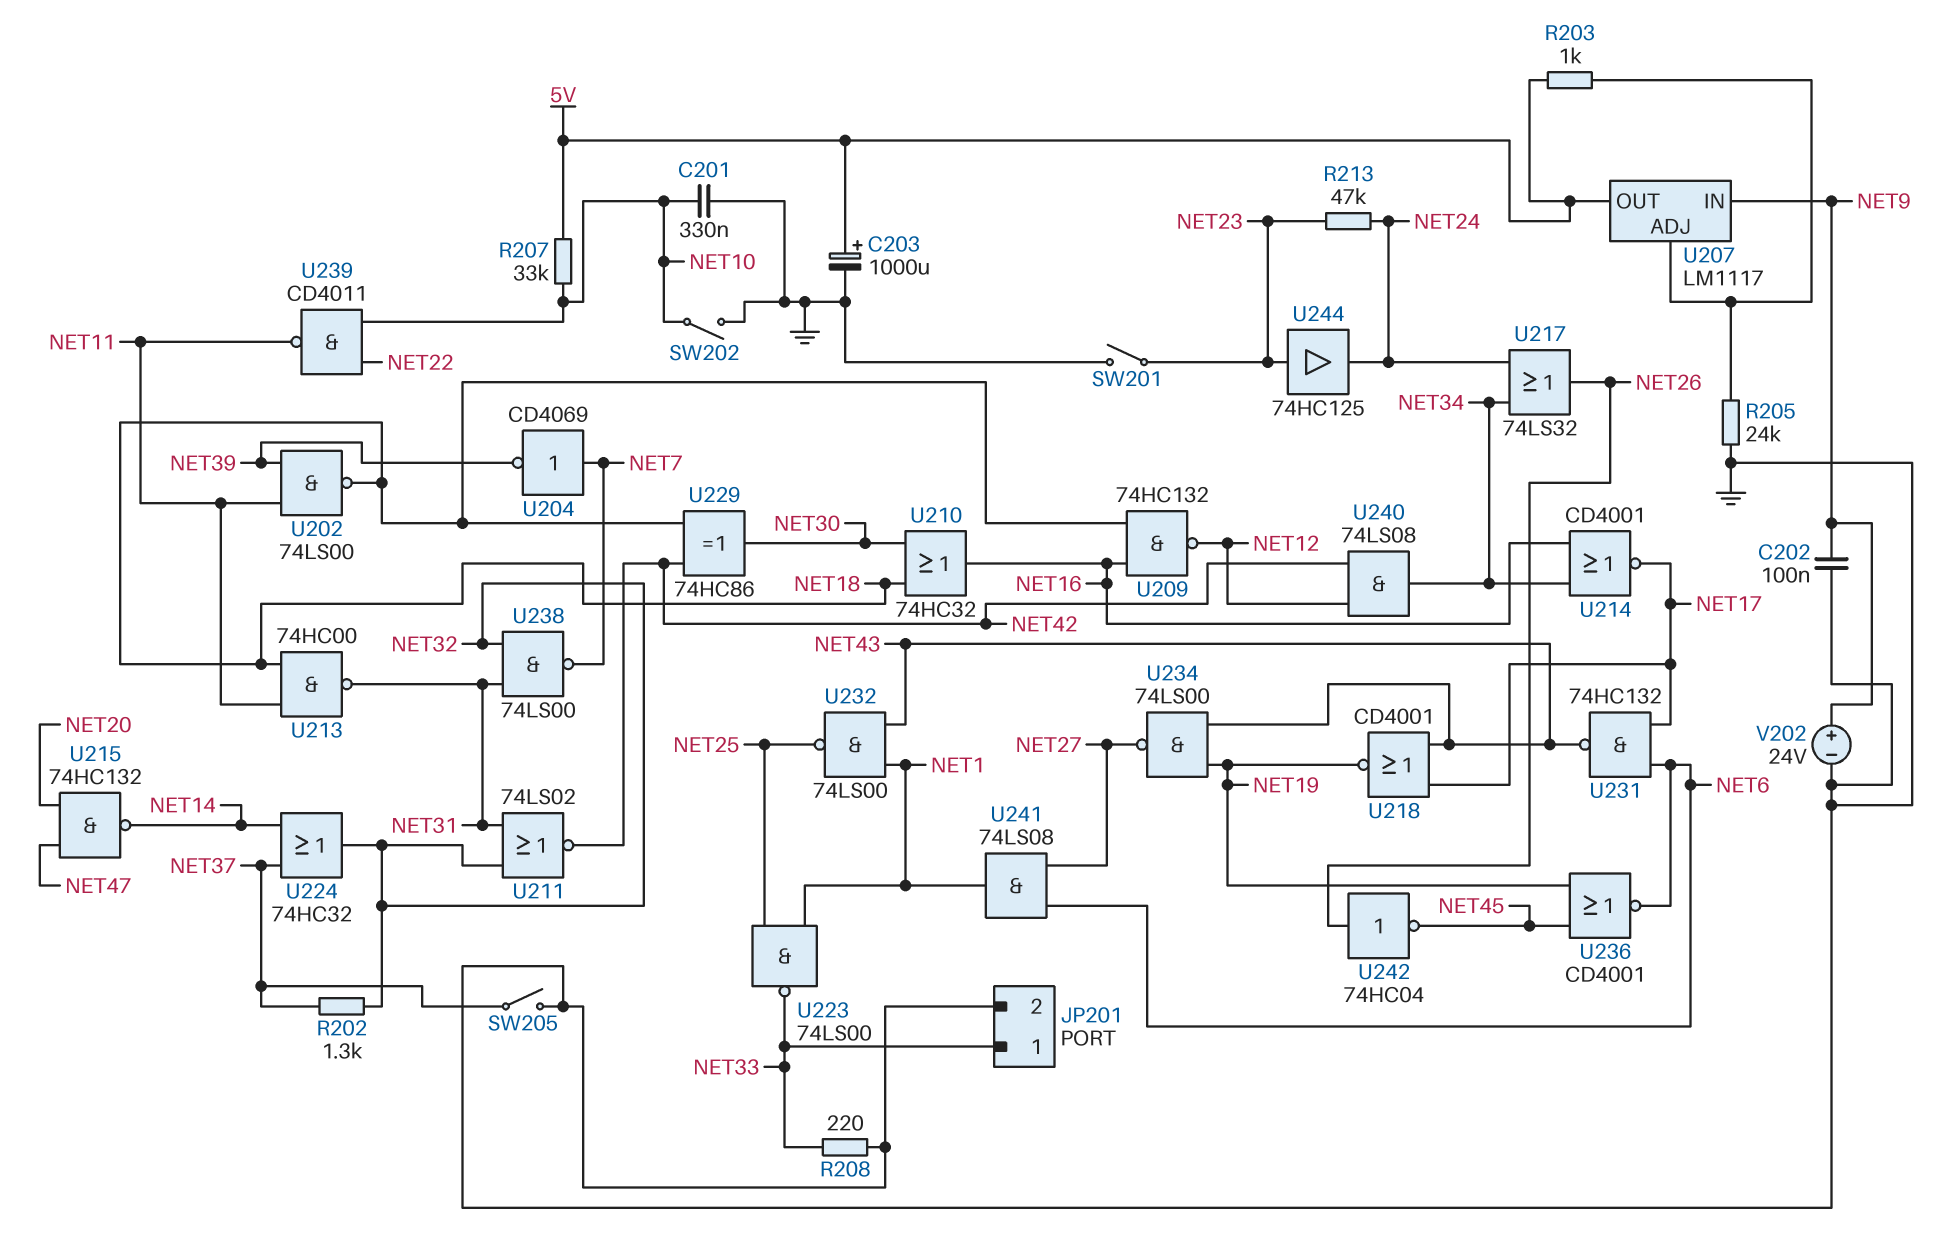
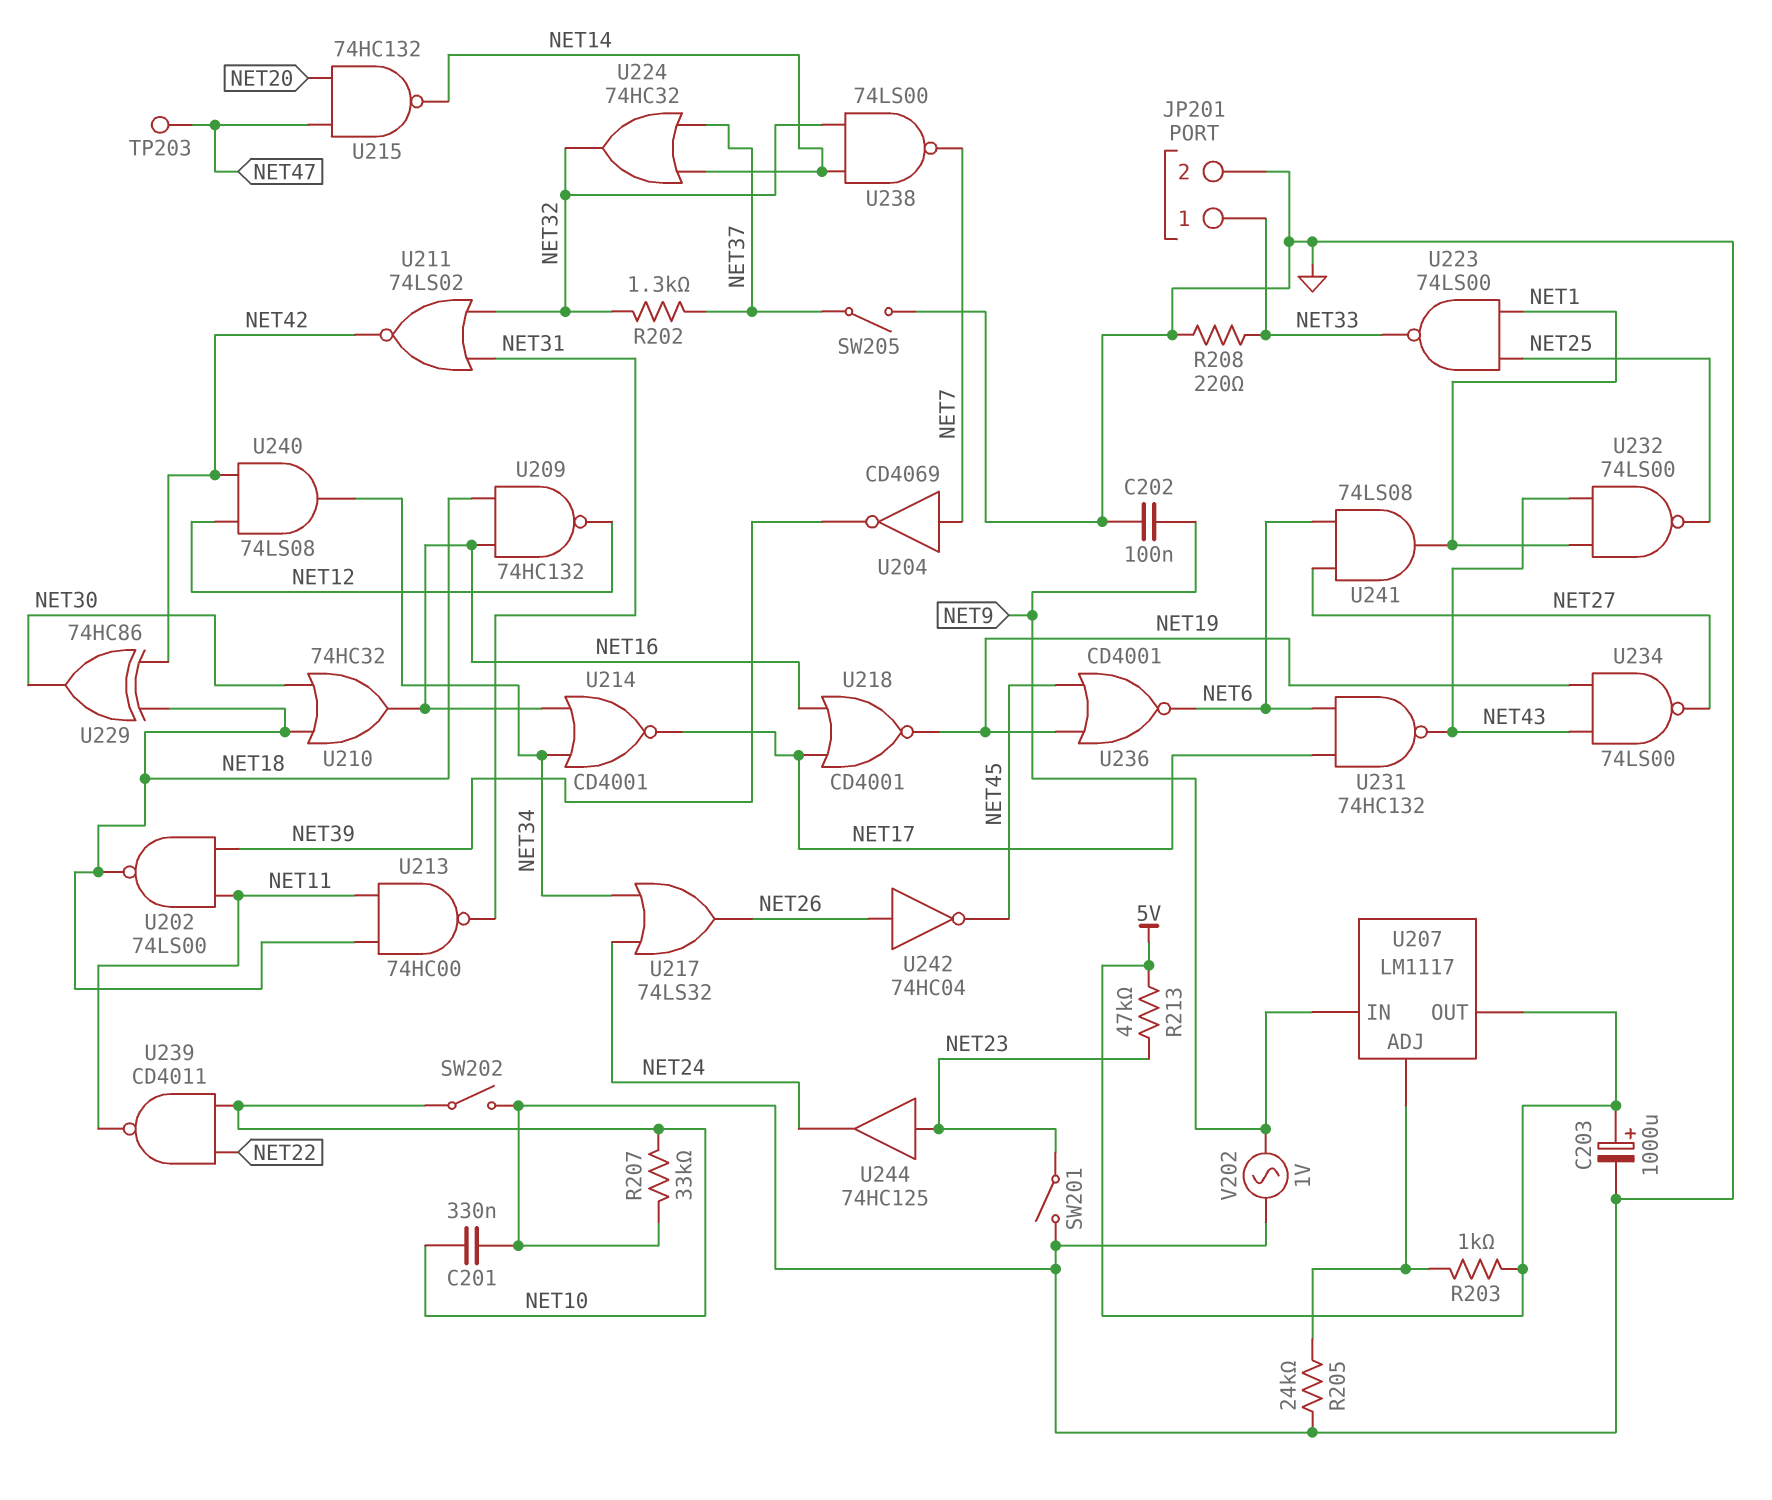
R207: 33k (5V, NET10) -> 33k (GND, NET10)
R213: 47k (NET23, NET24) -> 47k (5V, NET23)
TP203: none -> test point (NET47)
U218: NOR CD4001 (in NET17, in NET43, out NET19) -> NOR CD4001 (in NET16, in NET17, out NET19)
U238: NAND 74LS00 (in NET31, in NET32, out NET7) -> NAND 74LS00 (in NET14, in NET32, out NET7)
V202: 24V (plus NET9, minus GND) -> AC 1V (GND, NET9)

